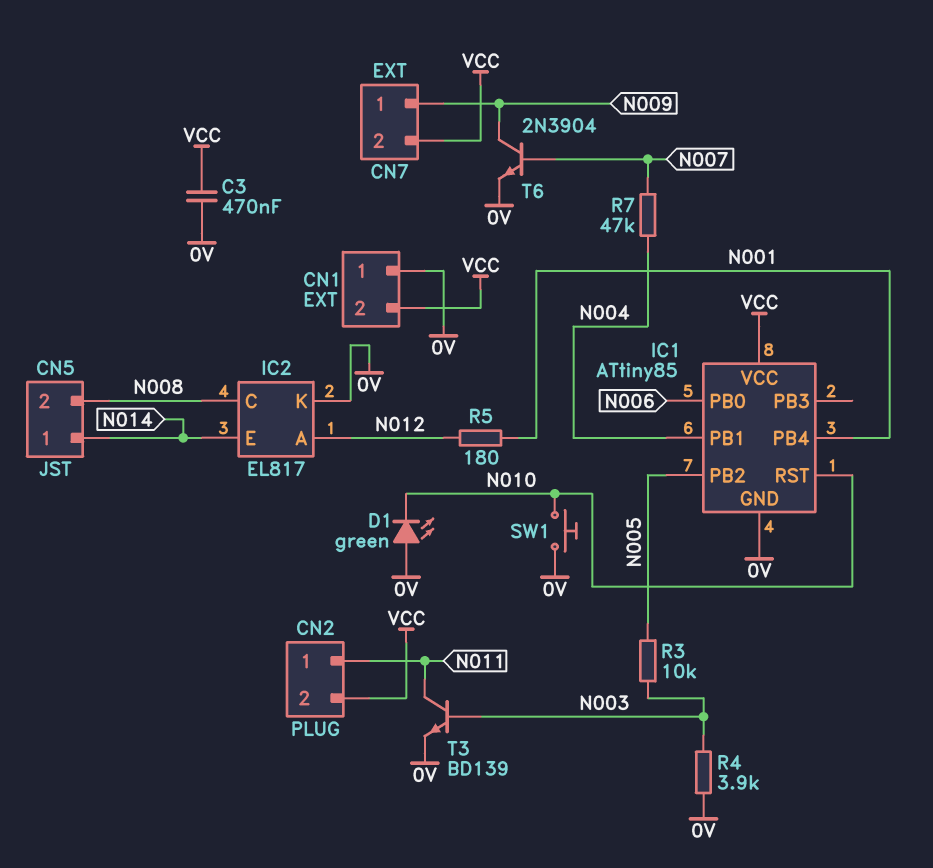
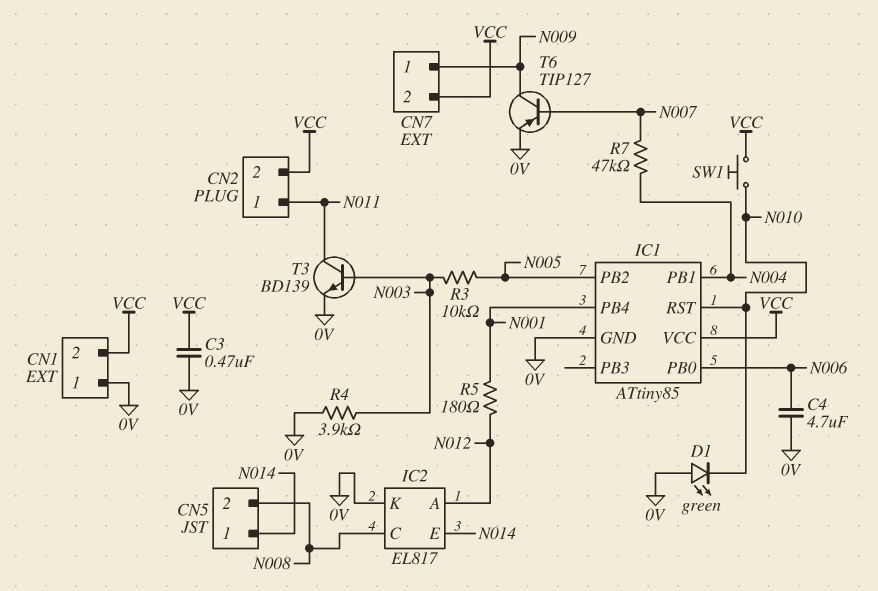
C4: none -> 4.7uF (0V, N006)
SW1: button (0V, N010) -> button (N010, VCC)
T6: NPN 2N3904 (B N007, C N009, E 0V) -> PNP TIP127 (B N007, C N009, E 0V)

